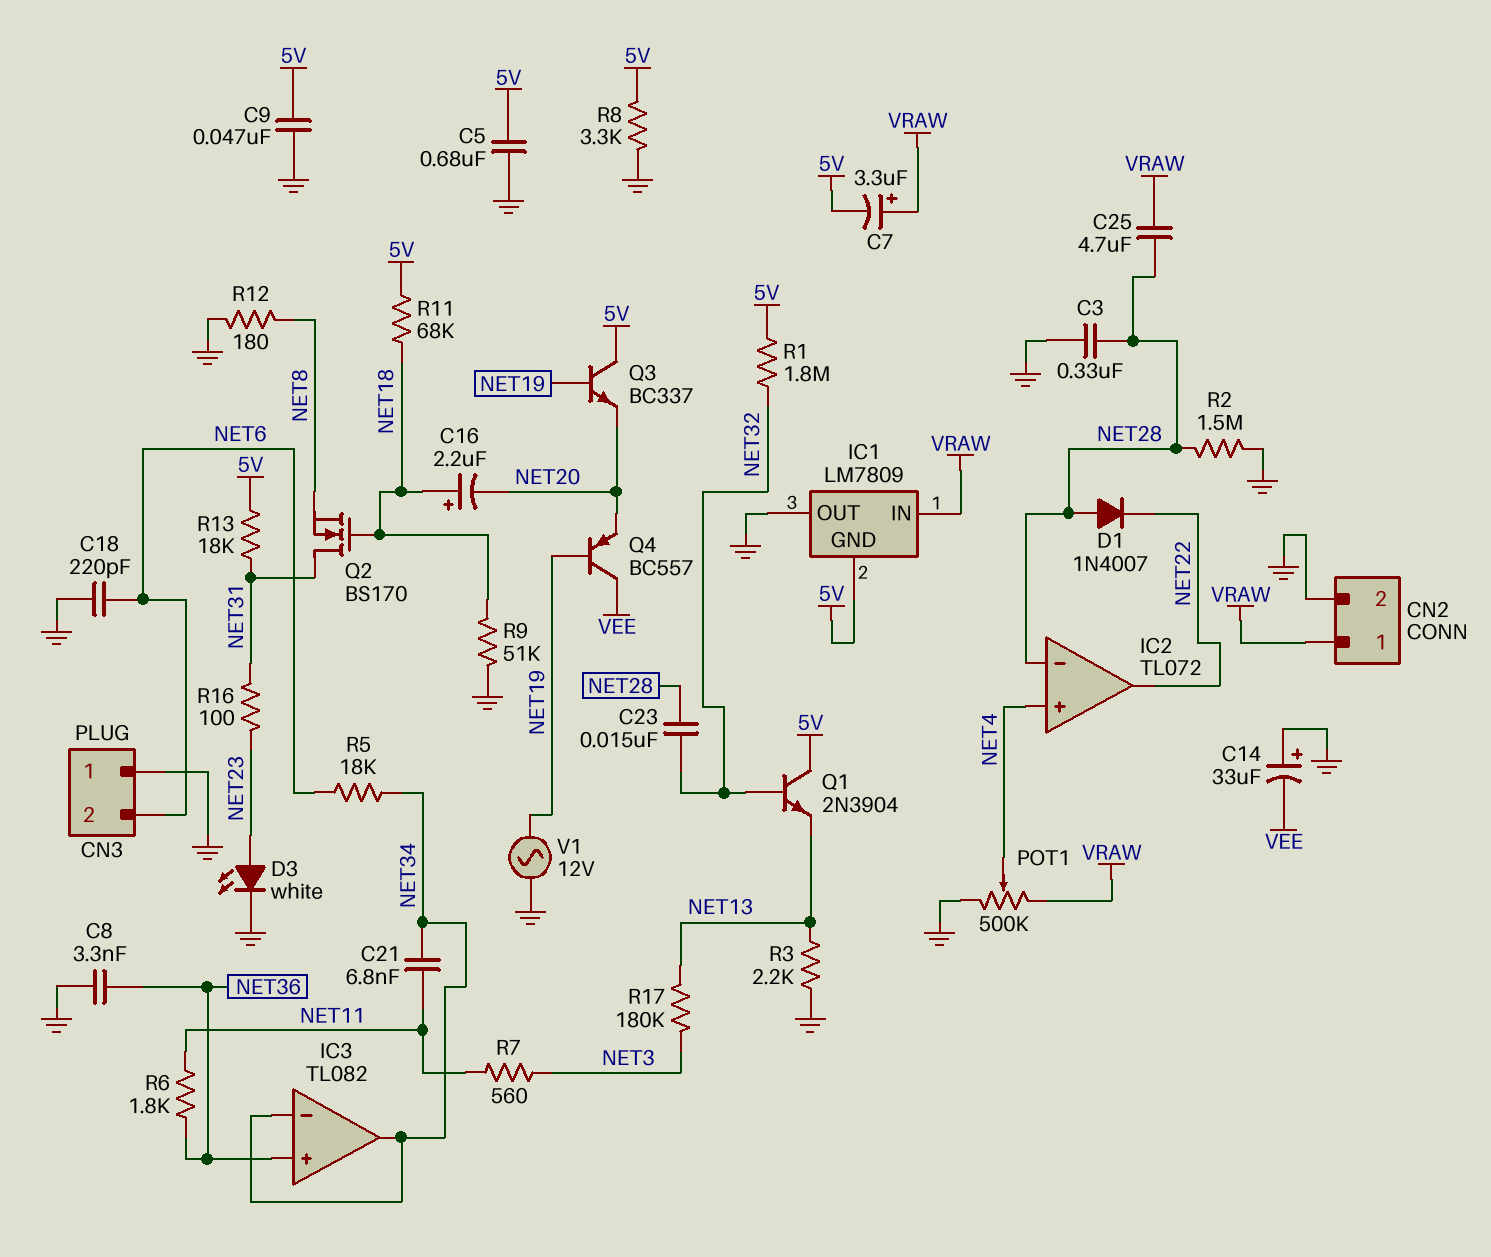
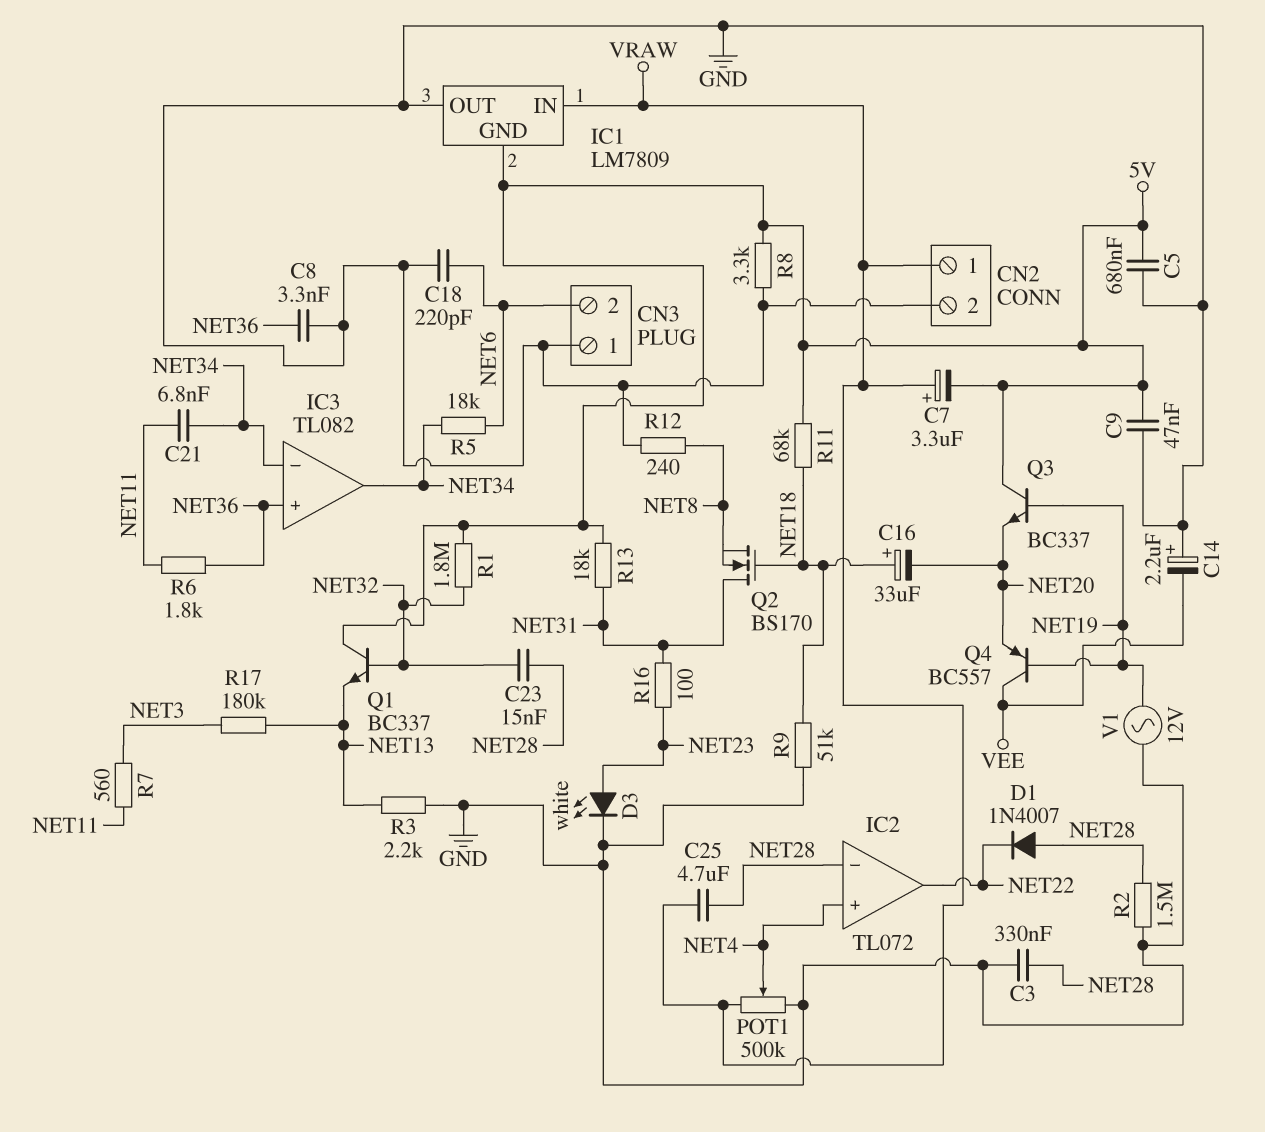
C14: 33uF (plus GND, minus VEE) -> 2.2uF (plus GND, minus VEE)
C16: 2.2uF (plus NET18, minus NET20) -> 33uF (plus NET18, minus NET20)
Q1: NPN 2N3904 (B NET32, C 5V, E NET13) -> NPN BC337 (B NET32, C 5V, E NET13)
R12: 180 (GND, NET8) -> 240 (GND, NET8)

